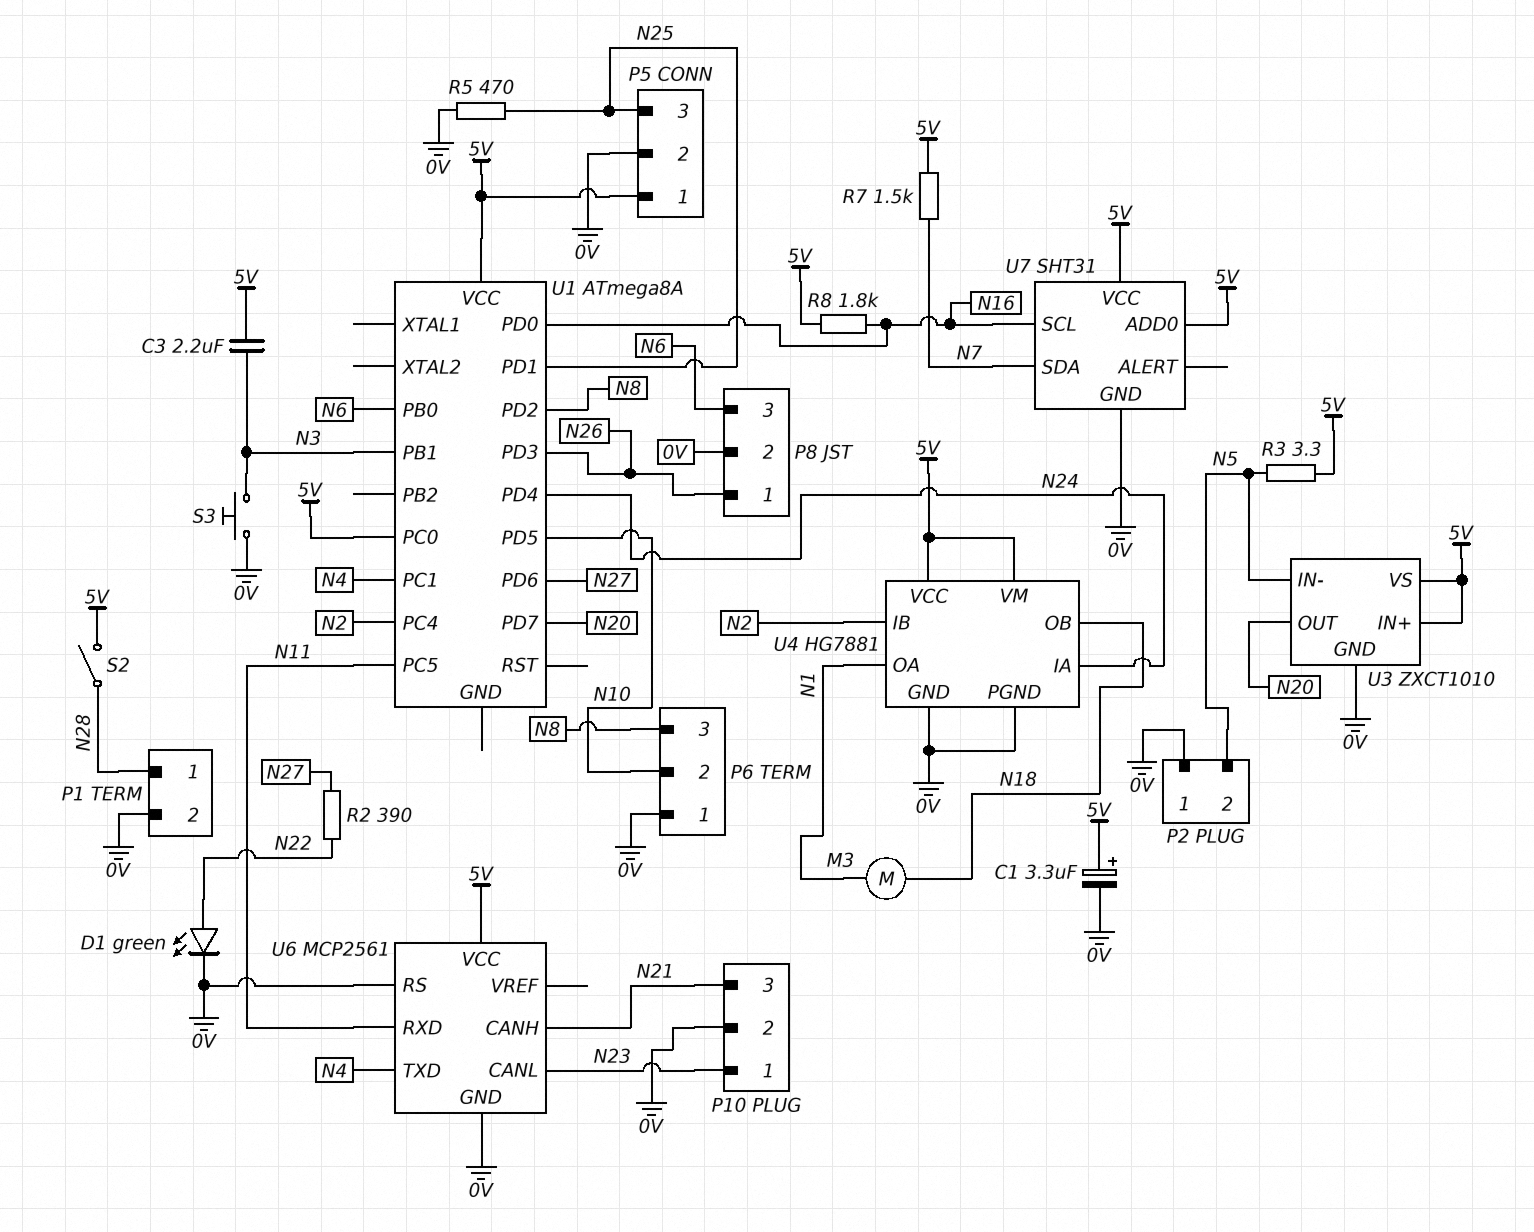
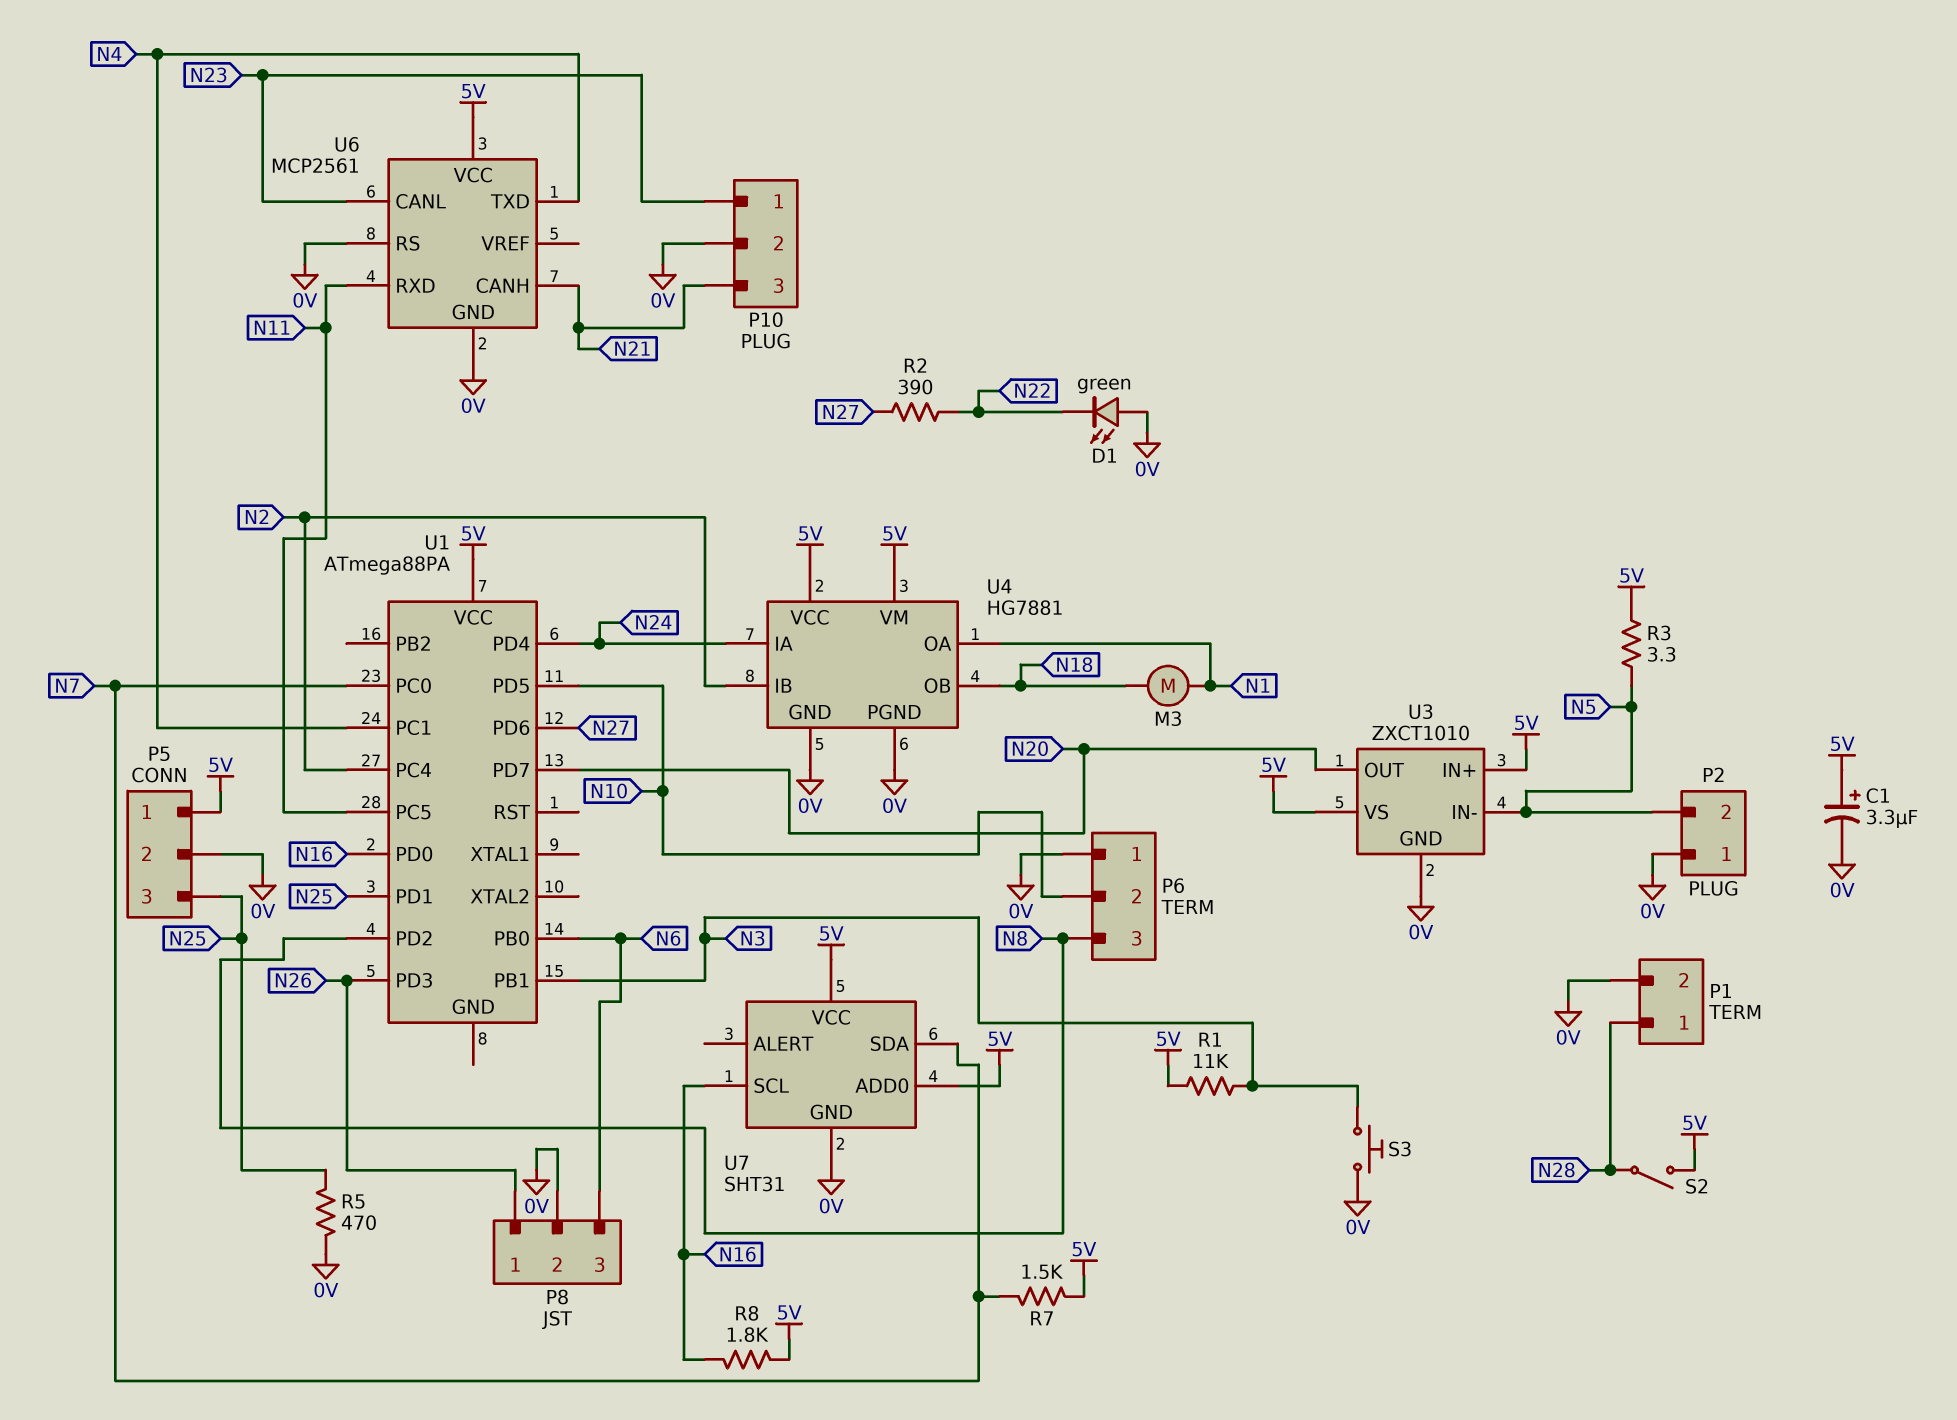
C3: 2.2uF (5V, N3) -> none
D1: LED green (A N22, K 0V) -> LED green (A 0V, K N22)
R1: none -> 11k (5V, N3)
U1: ATmega8A -> ATmega88PA
U1 pin PC0: 5V -> N7

